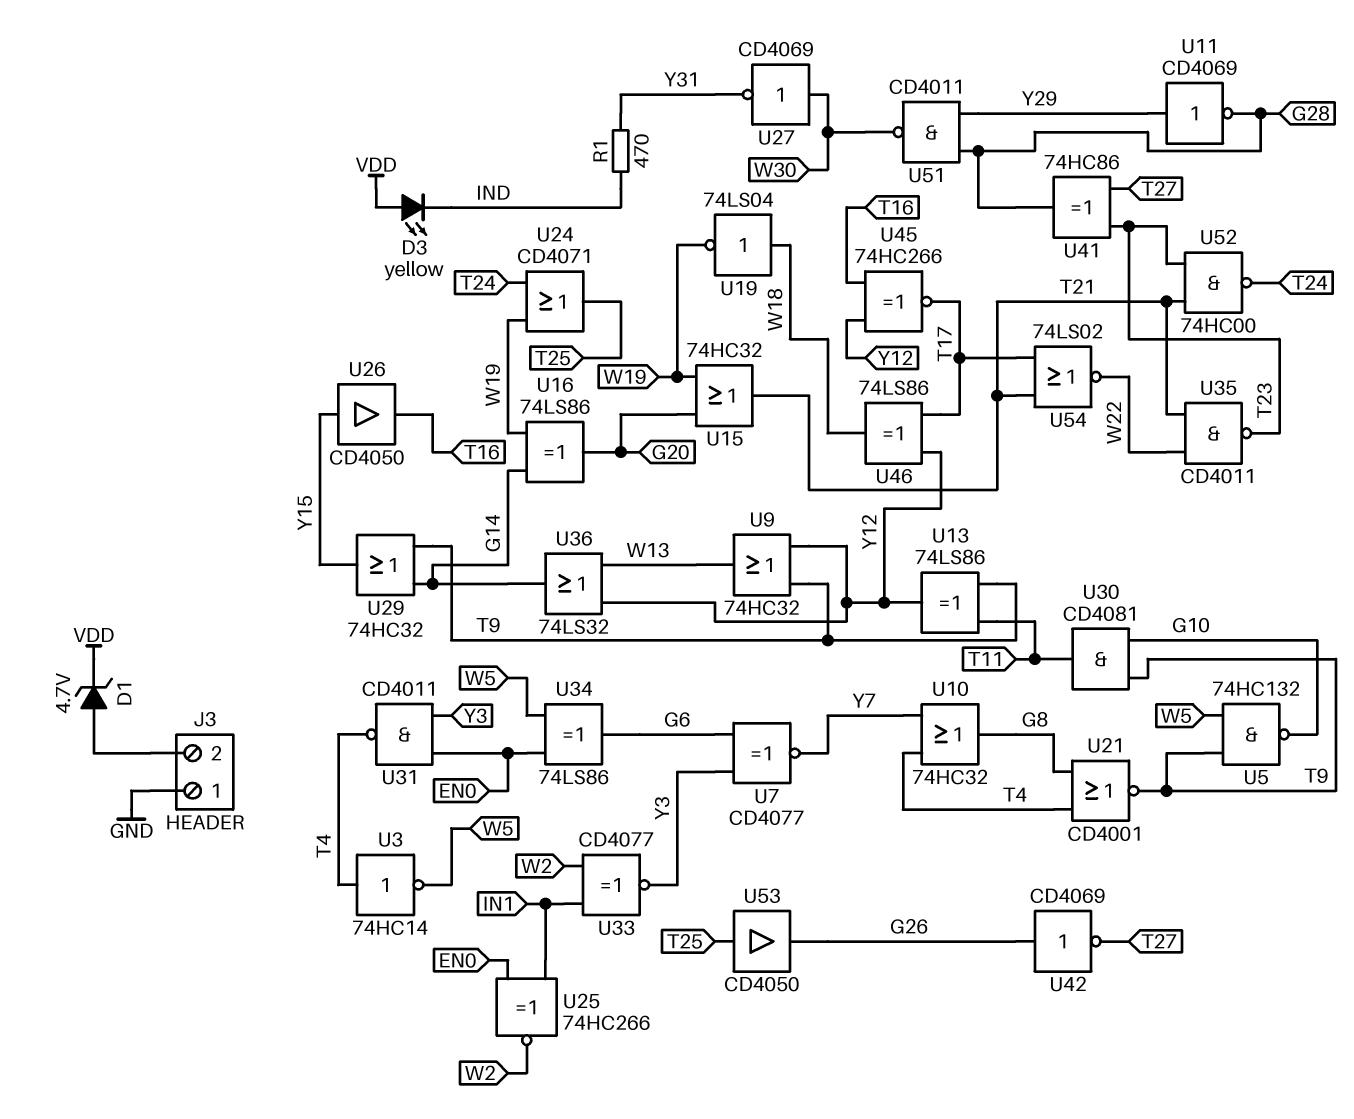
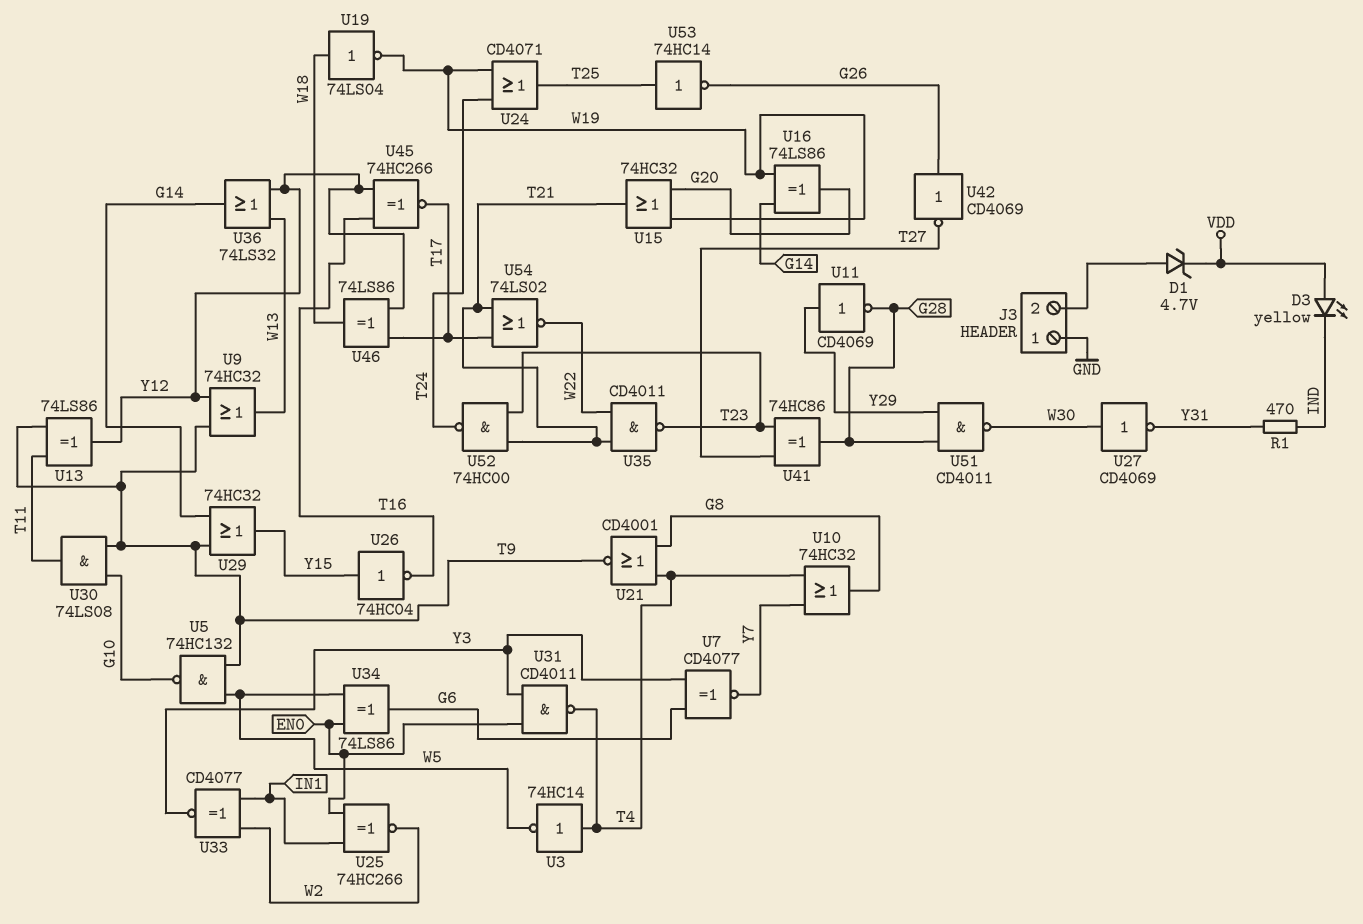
U26: buffer CD4050 (in Y15, out T16) -> NOT 74HC04 (in Y15, out T16)
U30: AND CD4081 (in G10, in T9, out T11) -> AND 74LS08 (in G10, in T9, out T11)
U53: buffer CD4050 (in T25, out G26) -> NOT 74HC14 (in T25, out G26)

